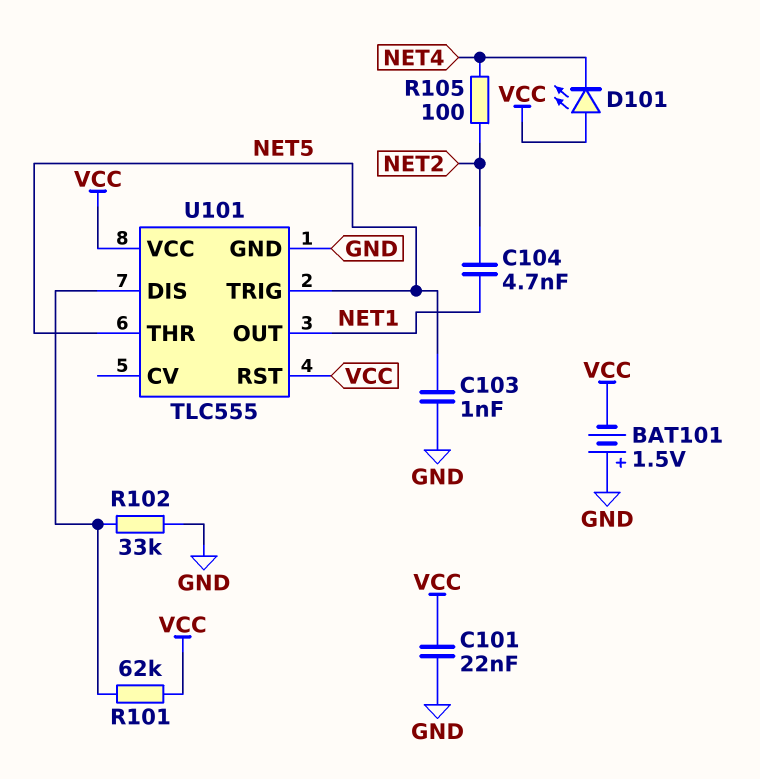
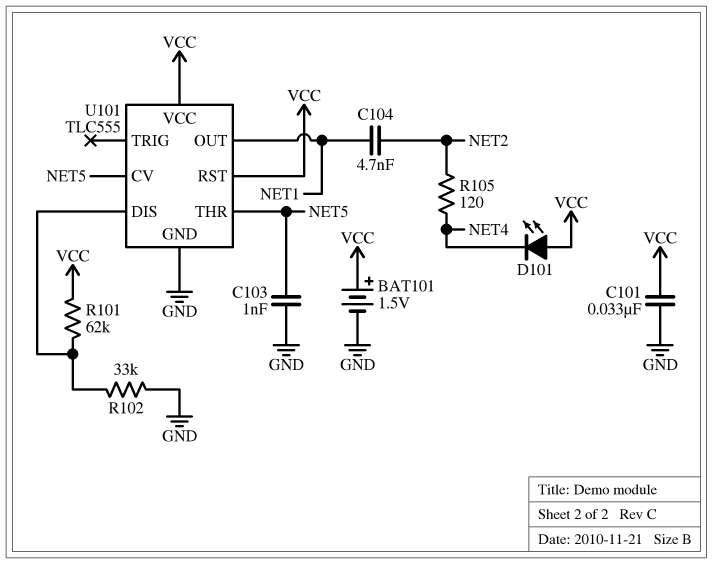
BAT101: 1.5V (plus GND, minus VCC) -> 1.5V (plus VCC, minus GND)
C101: 22nF (GND, VCC) -> 33nF (GND, VCC)
R105: 100 (NET2, NET4) -> 120 (NET2, NET4)
U101 pin CV: none -> NET5
U101 pin TRIG: NET5 -> none

